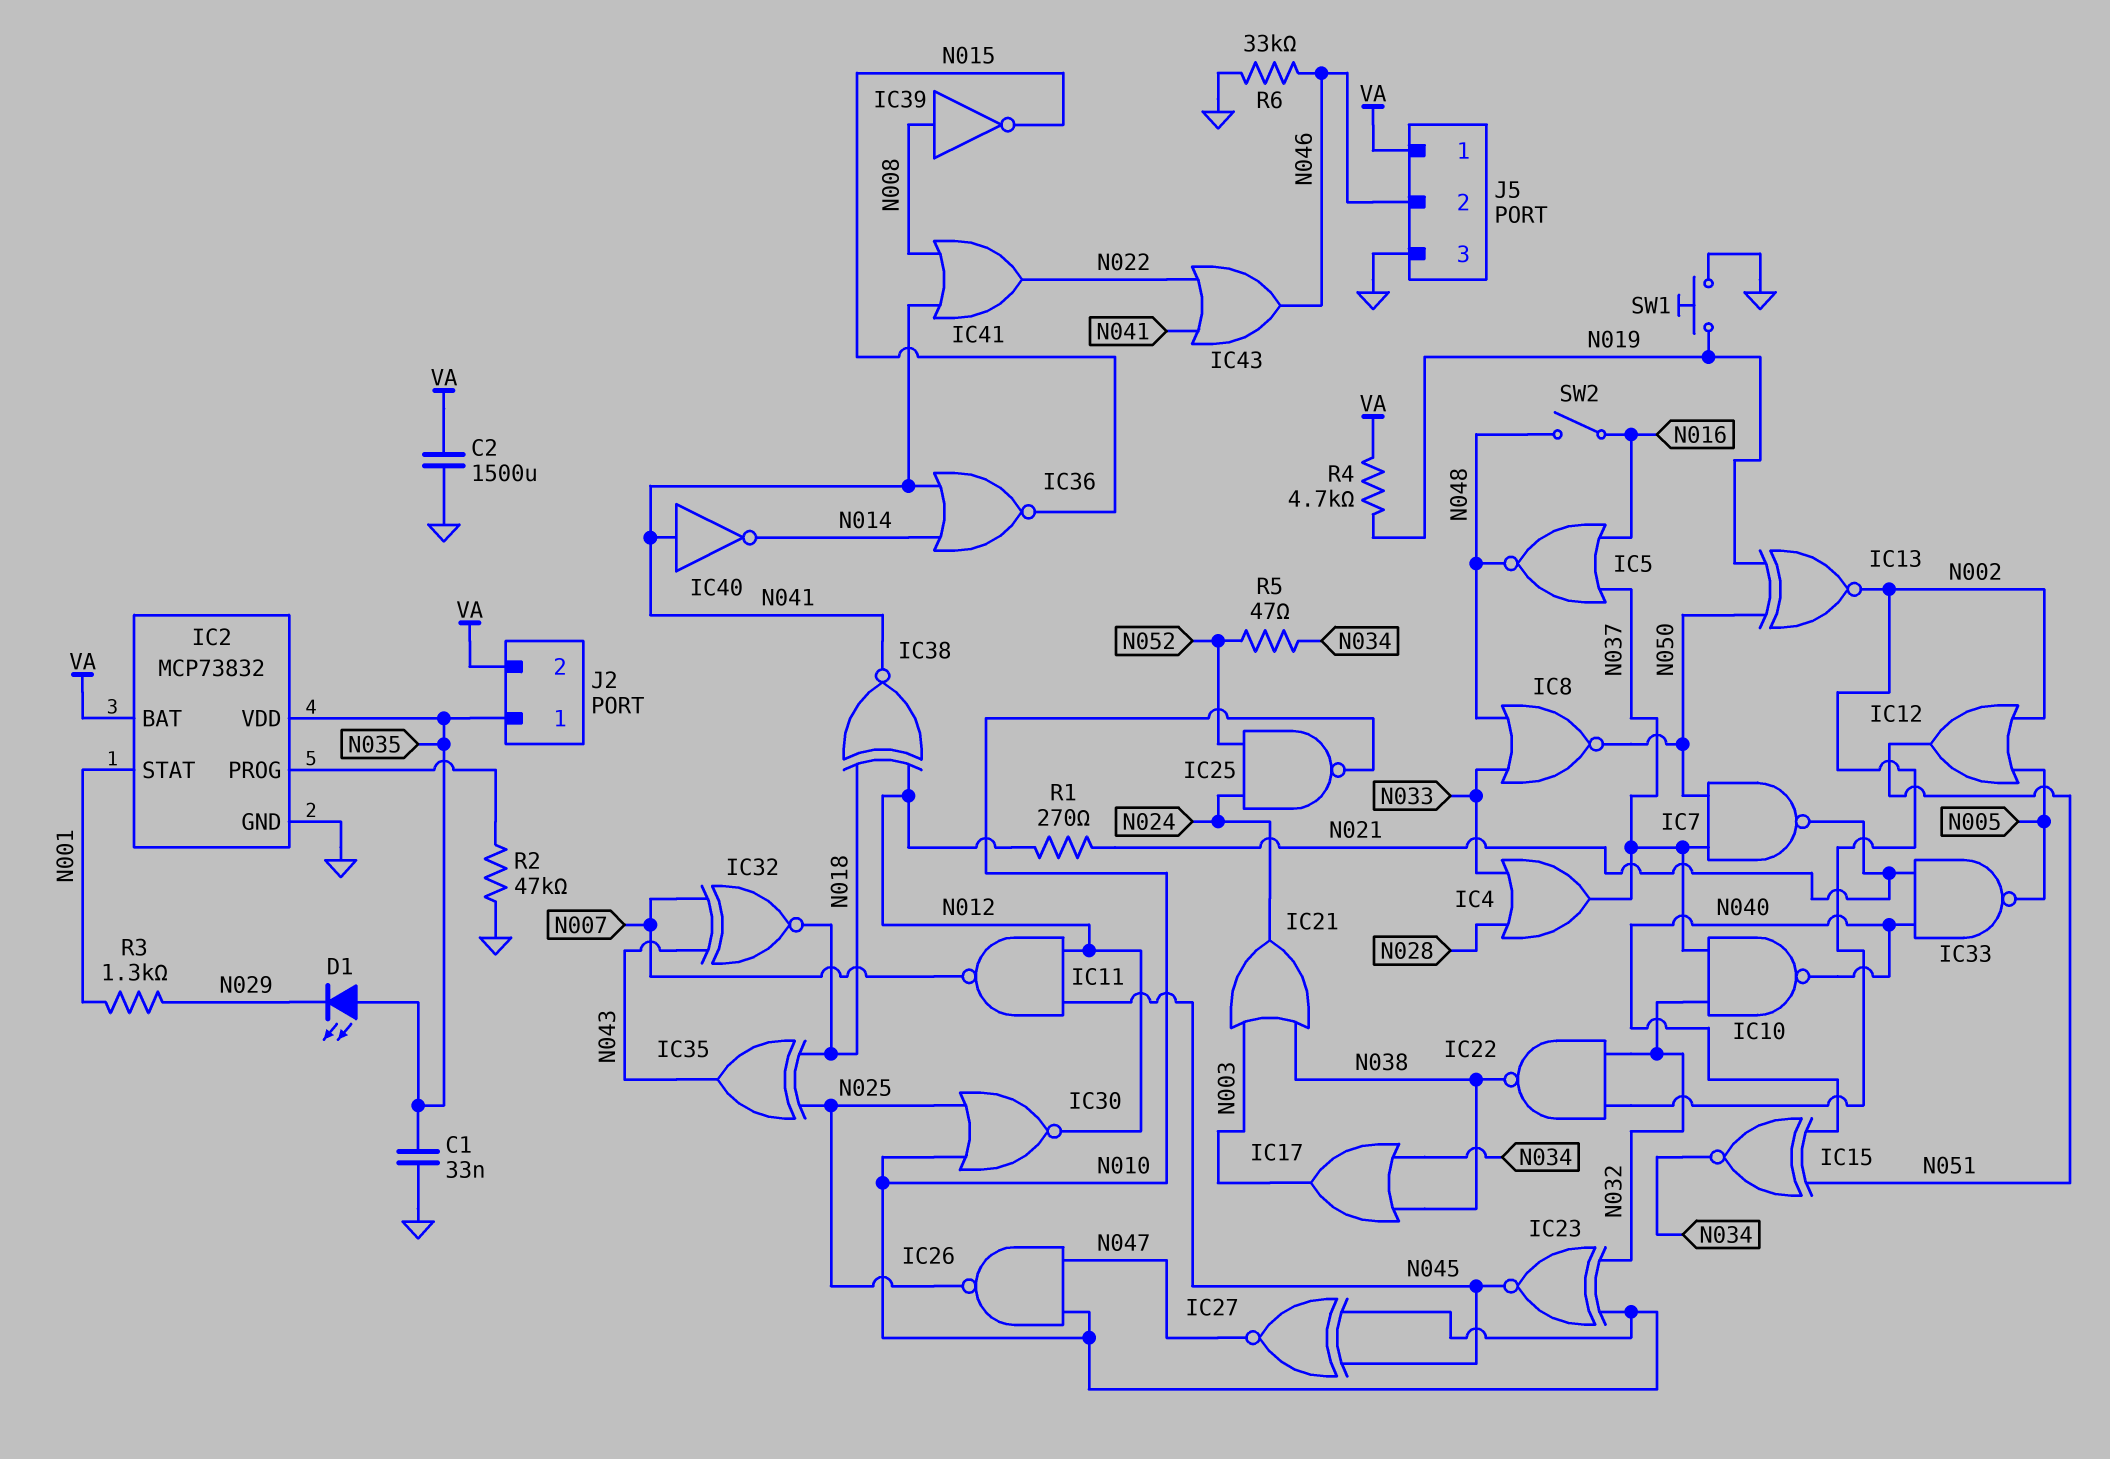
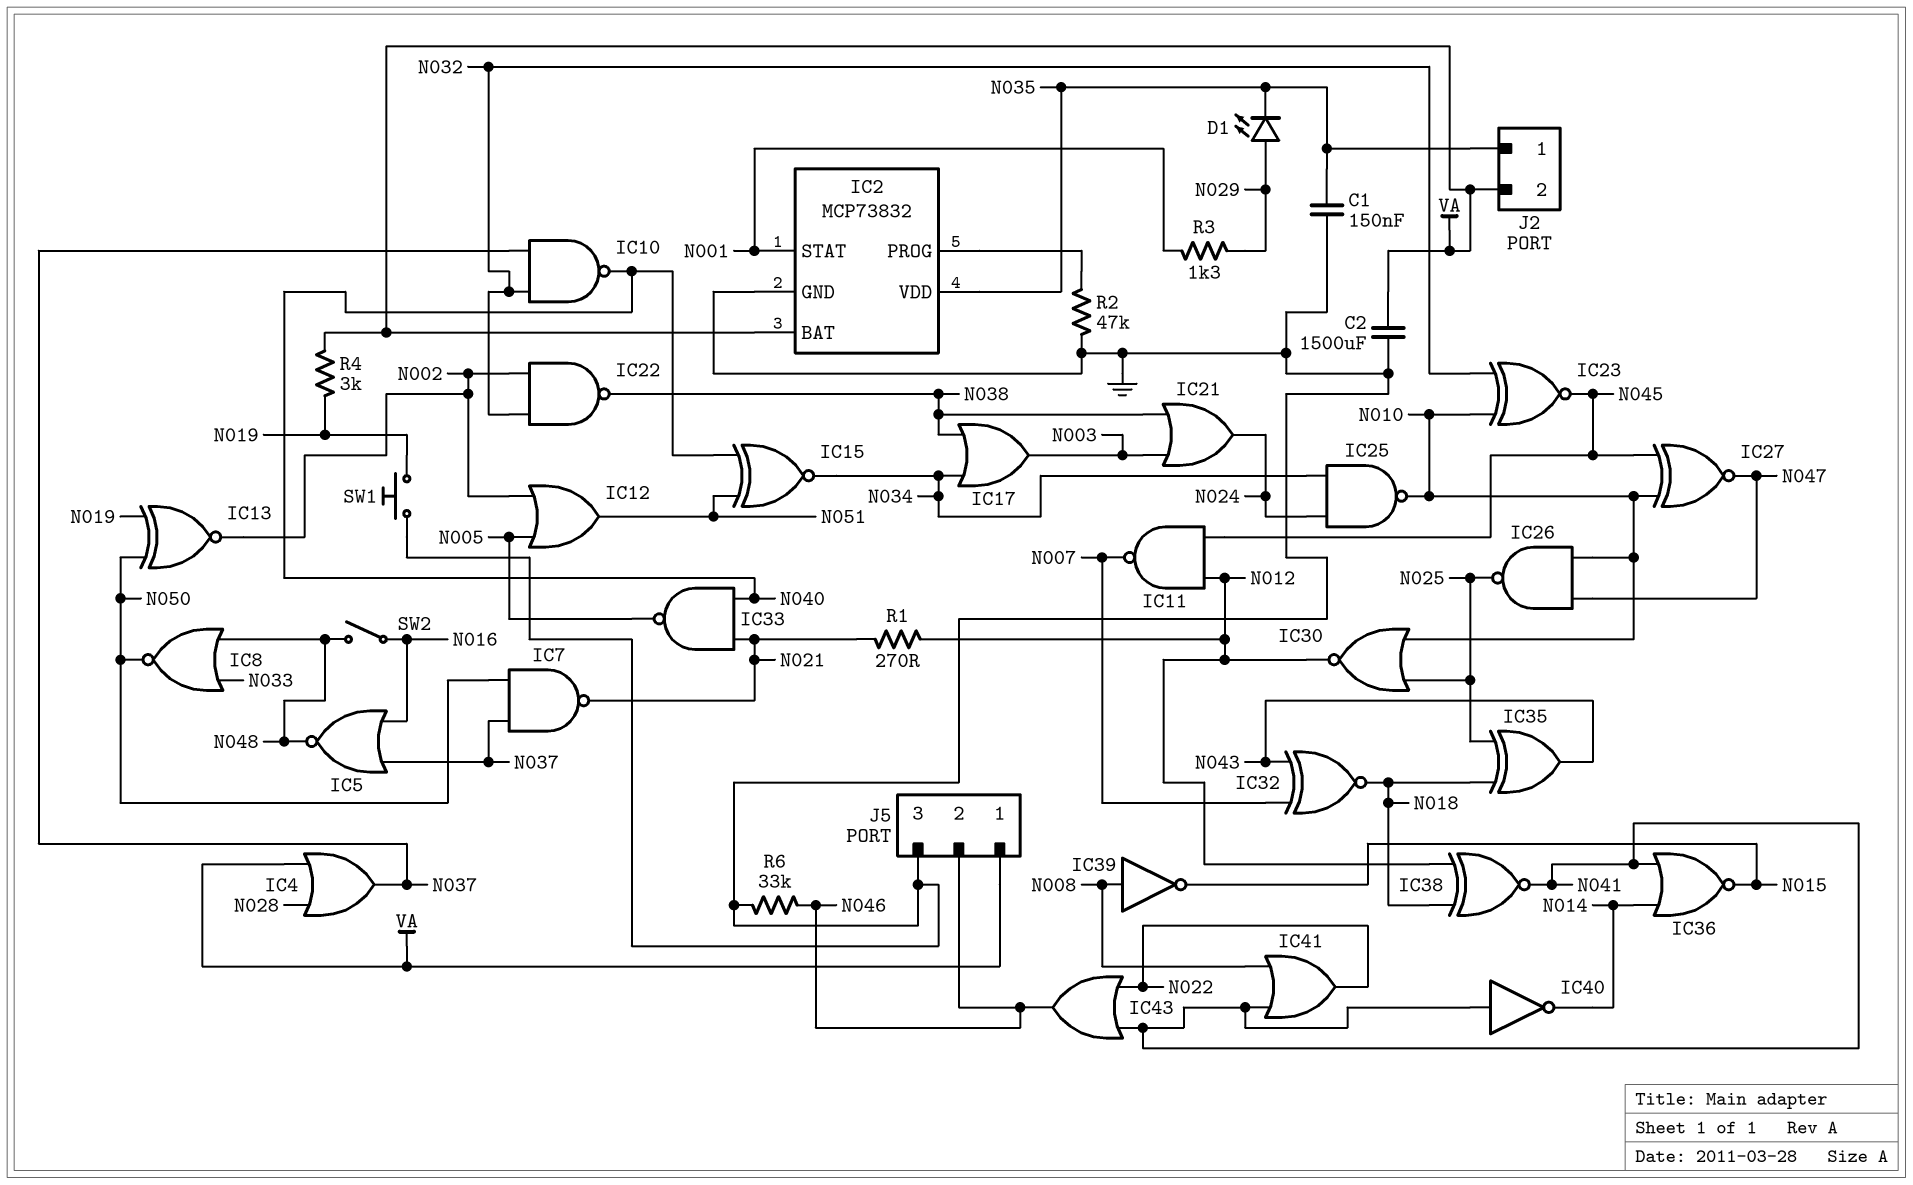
C1: 33nF (GND, N035) -> 150nF (GND, N035)
D1: LED (A N035, K N029) -> LED (A N029, K N035)
IC4: OR (in N028, in N033, out N037) -> OR (in N028, in VA, out N037)
IC25: NAND (in N024, in N052, out N010) -> NAND (in N024, in N034, out N010)
R4: 4.7k (N019, VA) -> 3k (N019, VA)
R5: 47 (N034, N052) -> none

